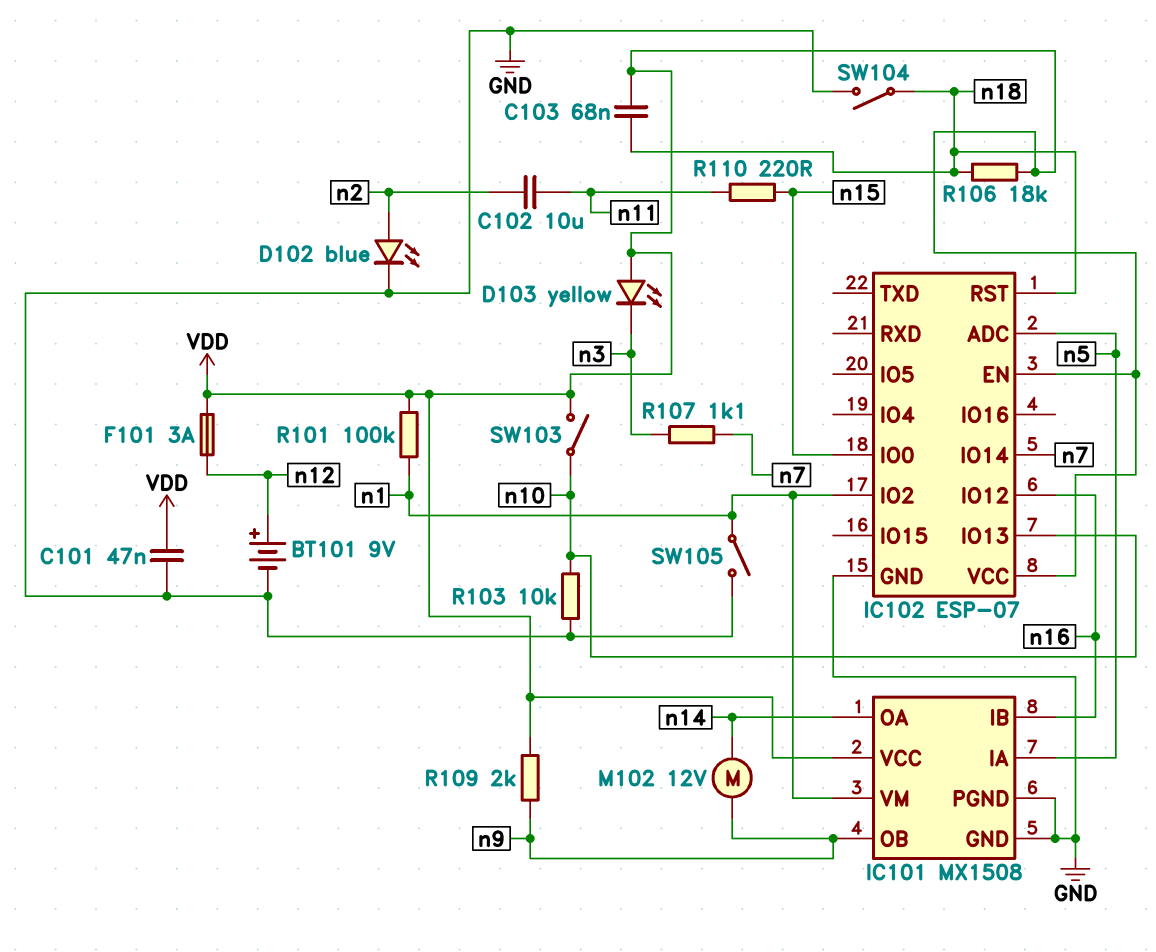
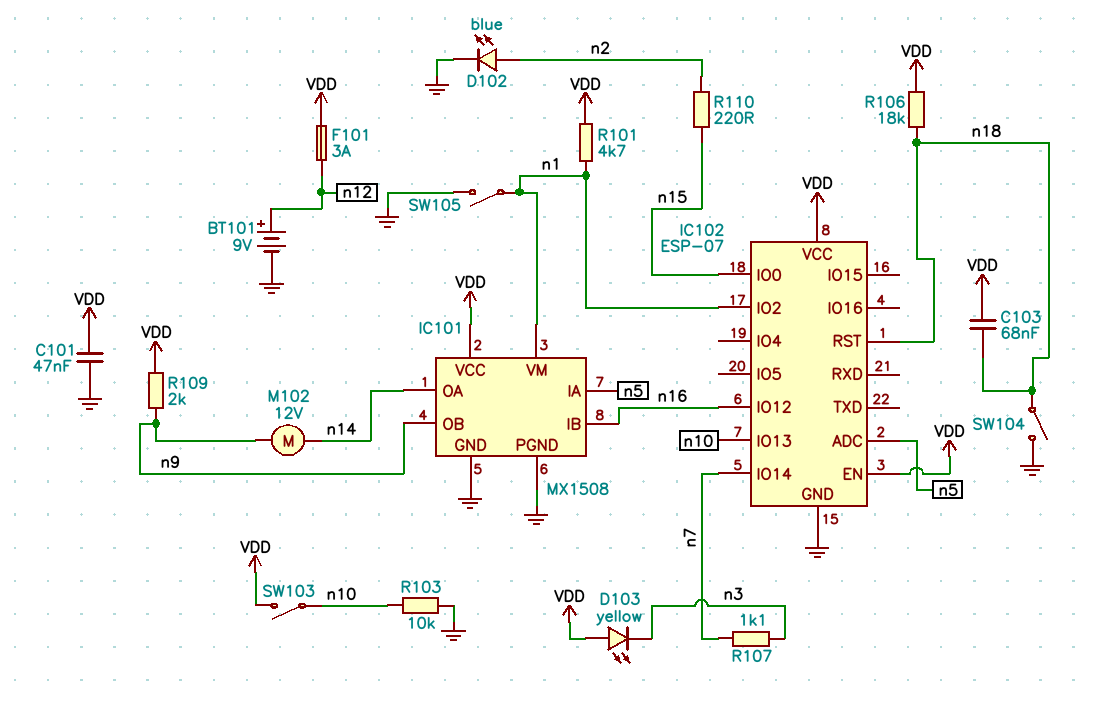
C102: 10uF (n2, n11) -> none
R101: 100k (VDD, n1) -> 4.7k (VDD, n1)
R110: 220 (n11, n15) -> 220 (n2, n15)

